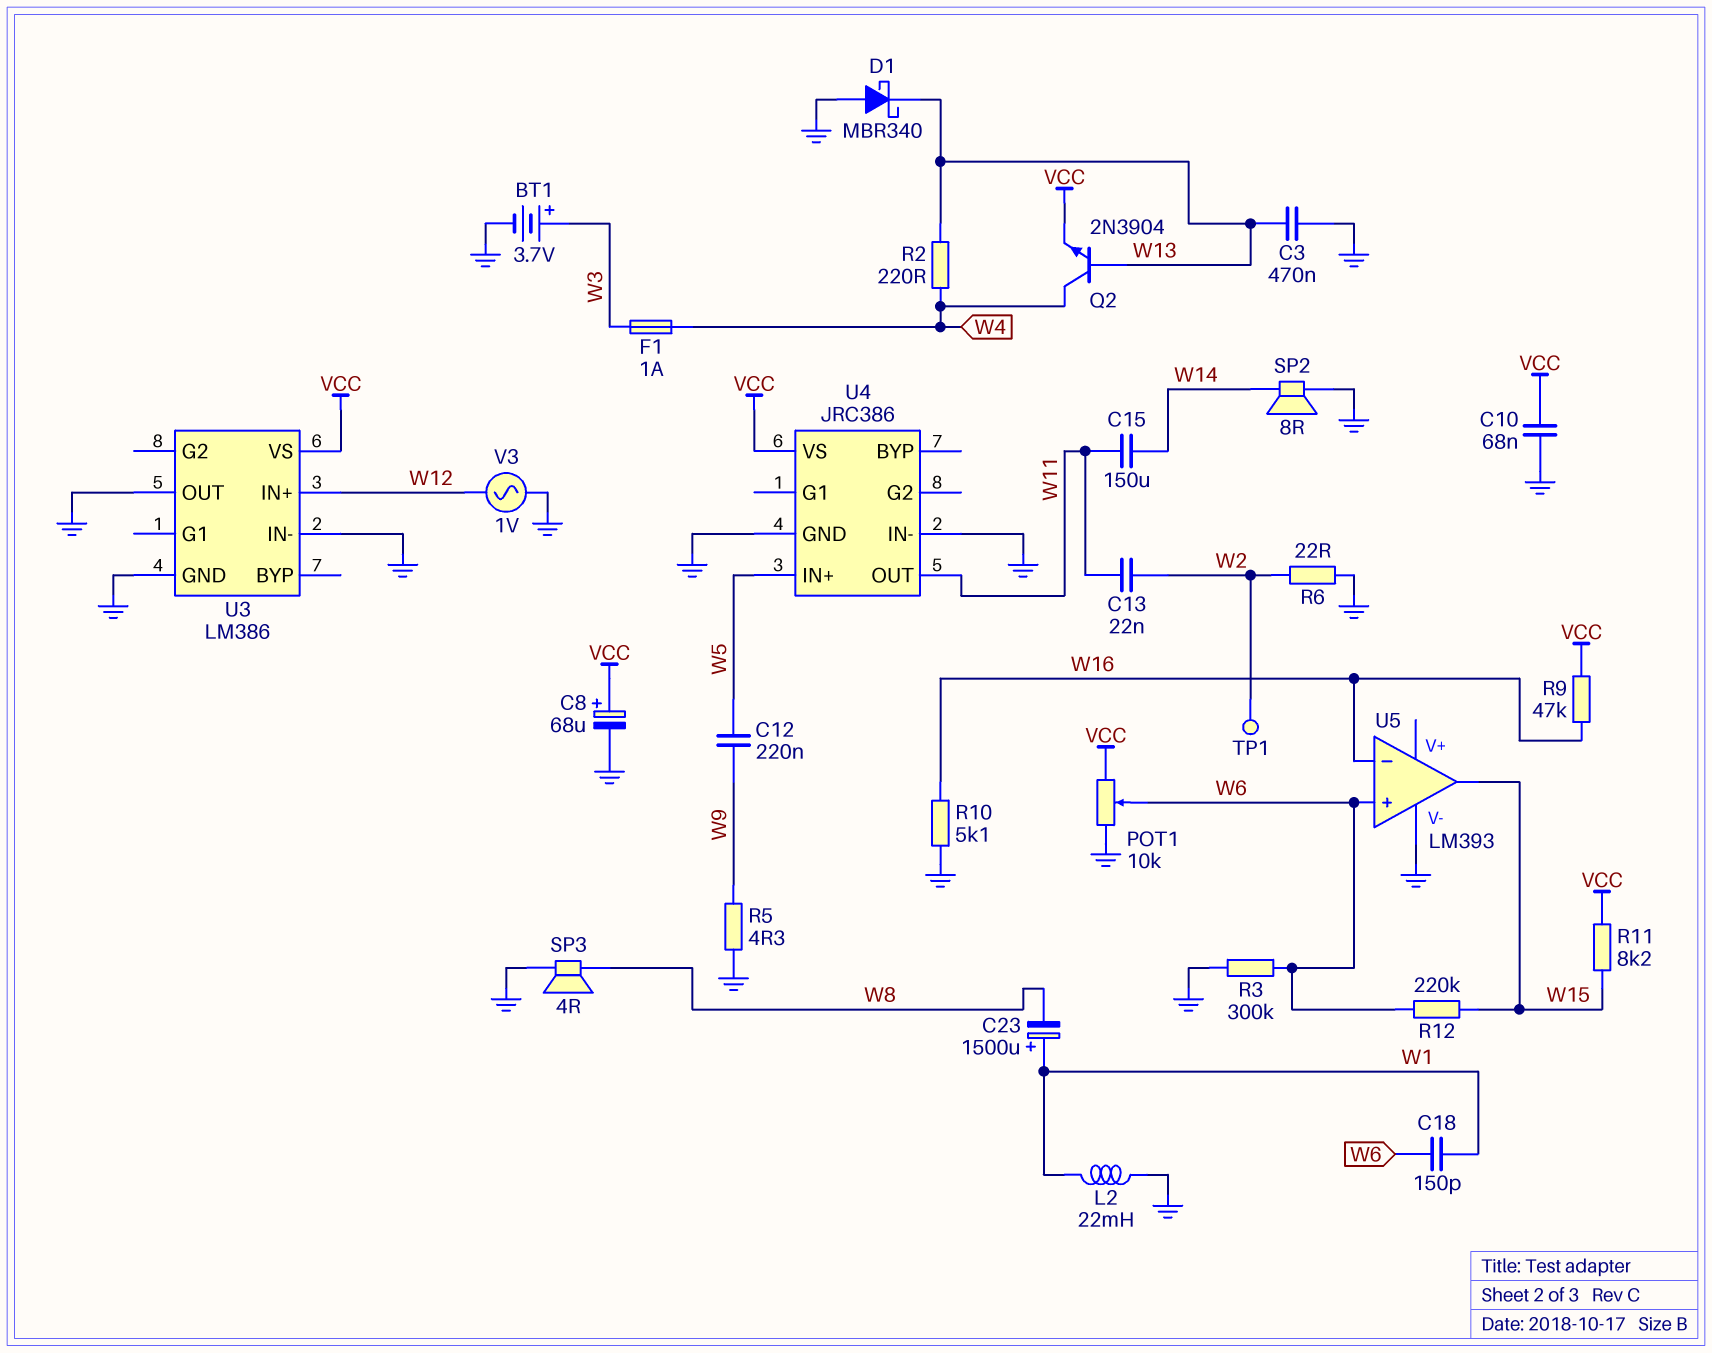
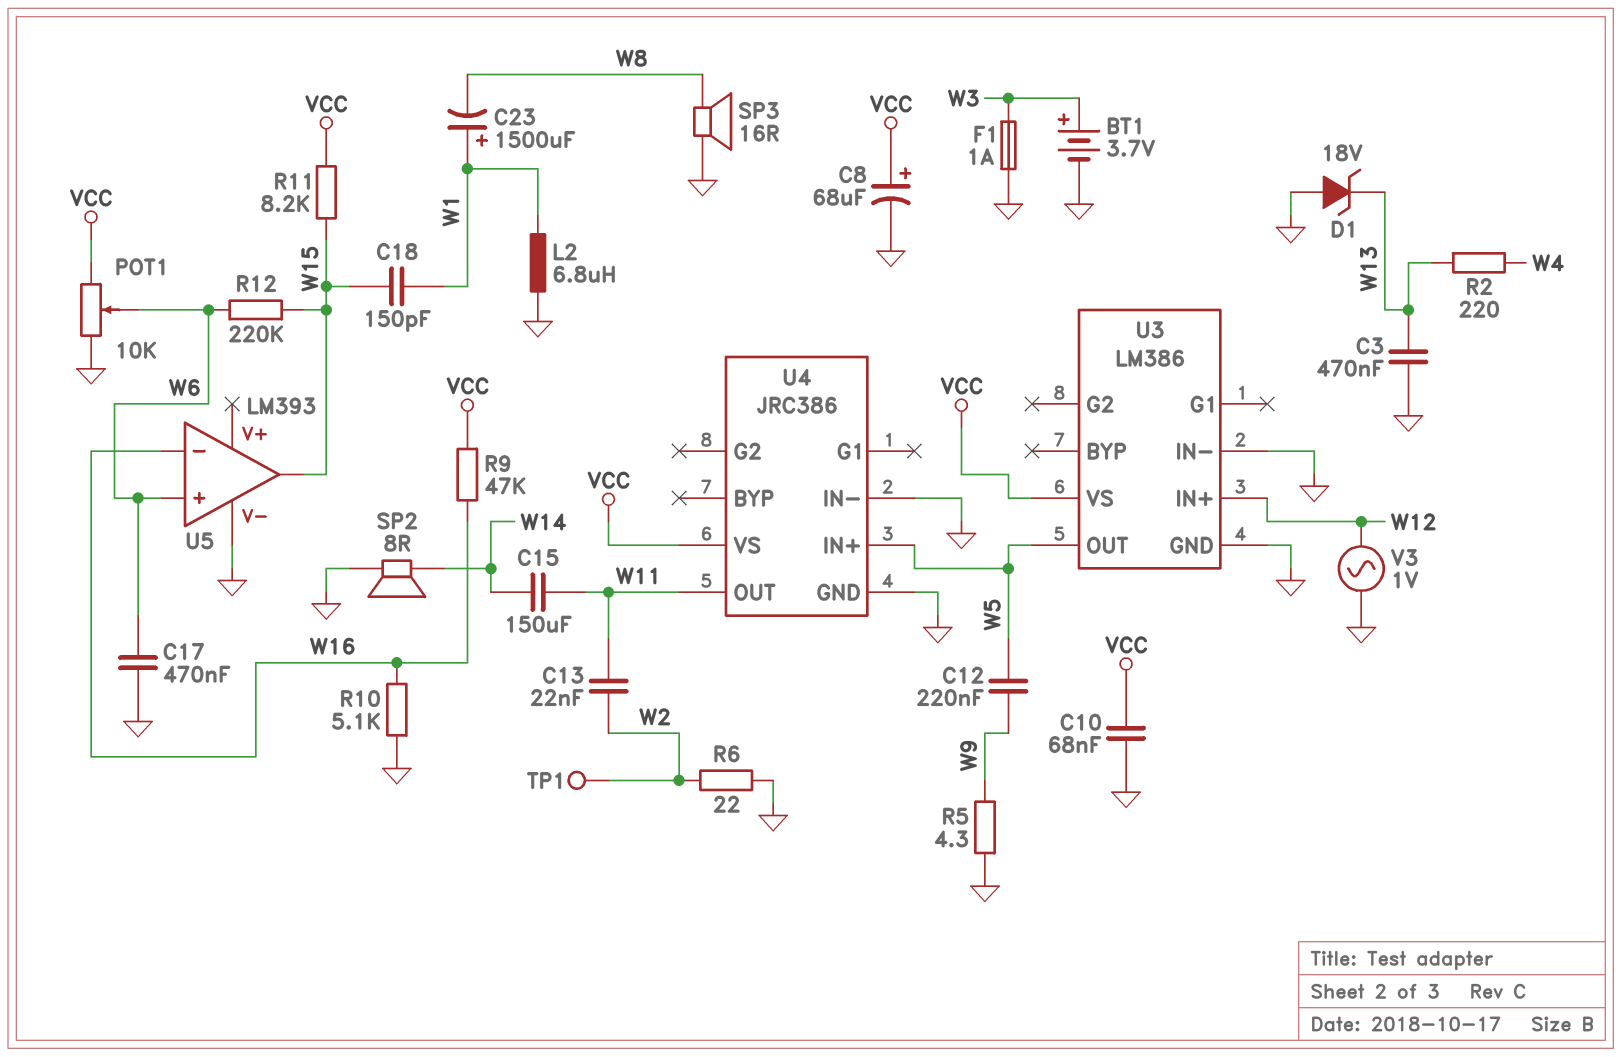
C17: none -> 470nF (GND, W6)
C18: 150pF (W1, W6) -> 150pF (W1, W15)
D1: schottky MBR340 (A GND, K W13) -> zener 18V (A GND, K W13)
F1: 1A (W3, W4) -> 1A (GND, W3)
L2: 22mH (GND, W1) -> 6.8uH (GND, W1)
Q2: NPN 2N3904 (B W13, C W4, E VCC) -> none
R3: 300k (GND, W6) -> none
SP3: speaker 4R (GND, W8) -> speaker 16R (GND, W8)
U3 pin OUT: GND -> W5

